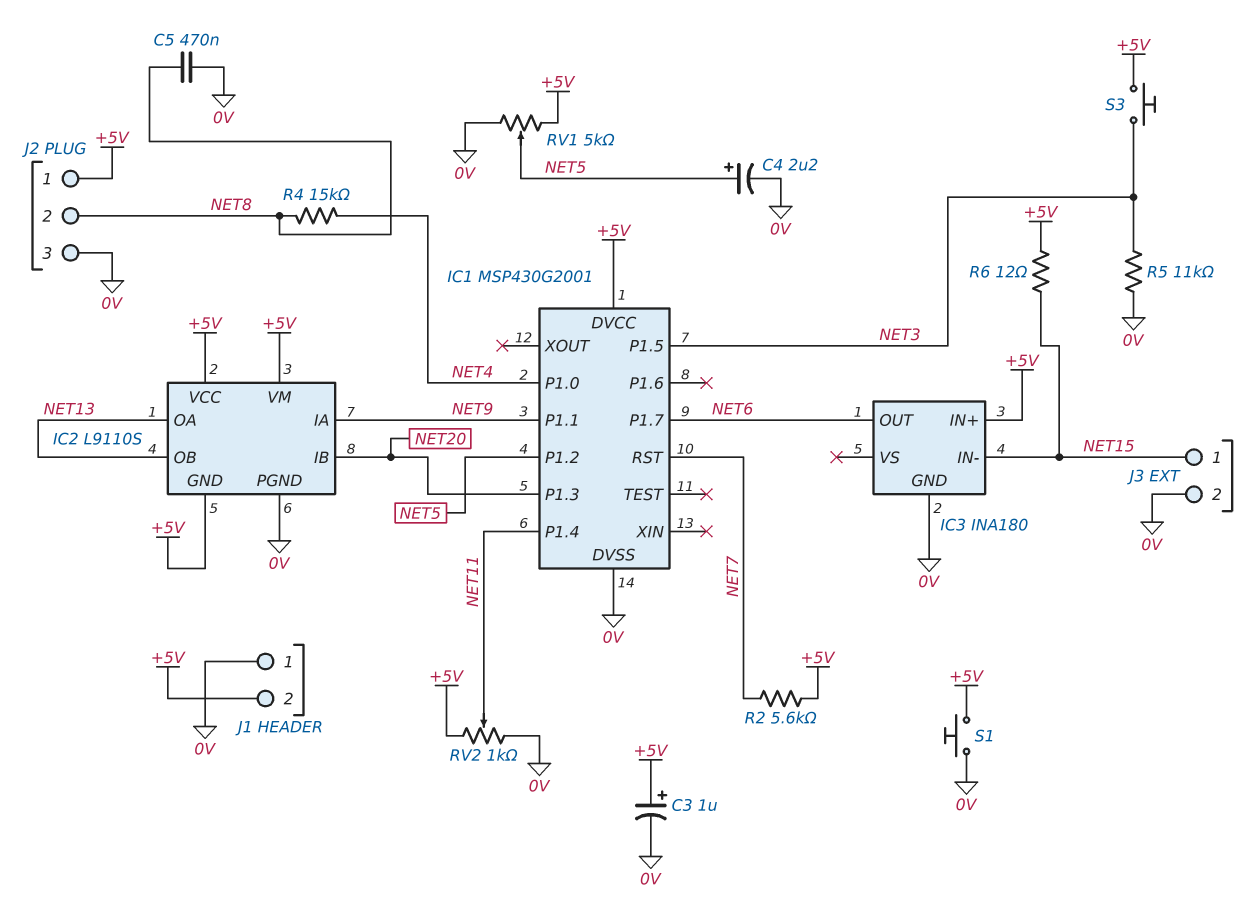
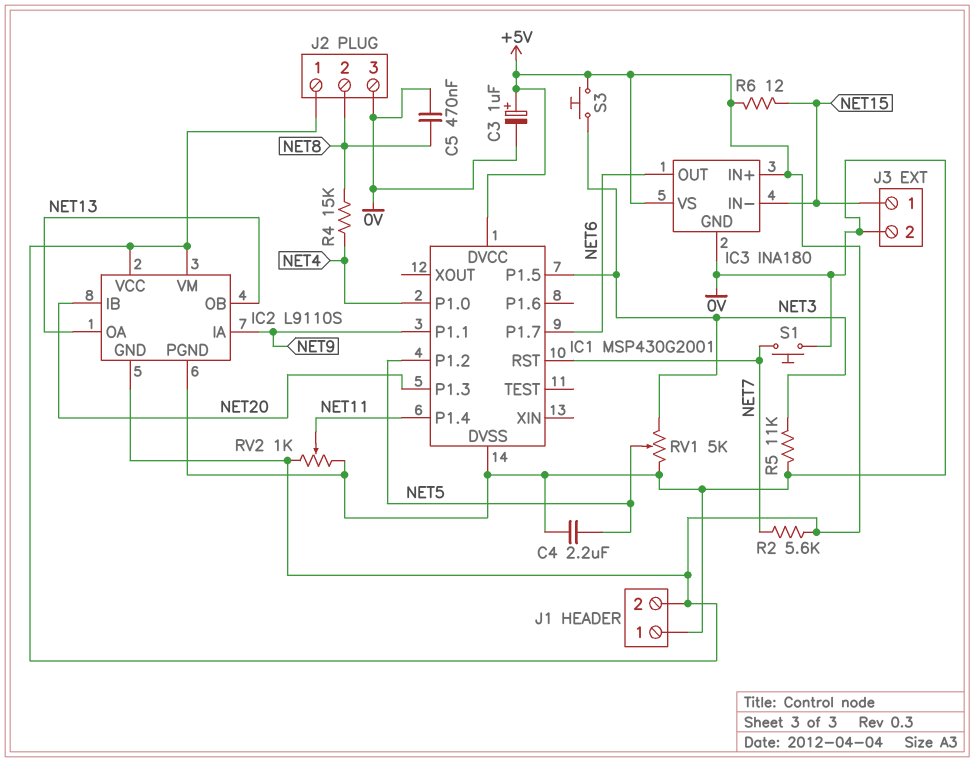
C4: 2.2uF (plus NET5, minus 0V) -> 2.2uF (0V, NET5)
IC3 pin VS: none -> +5V
RV1: 5k (+5V, 0V, wiper NET5) -> 5k (0V, NET3, wiper NET5)
S1: button (+5V, 0V) -> button (0V, NET7)

